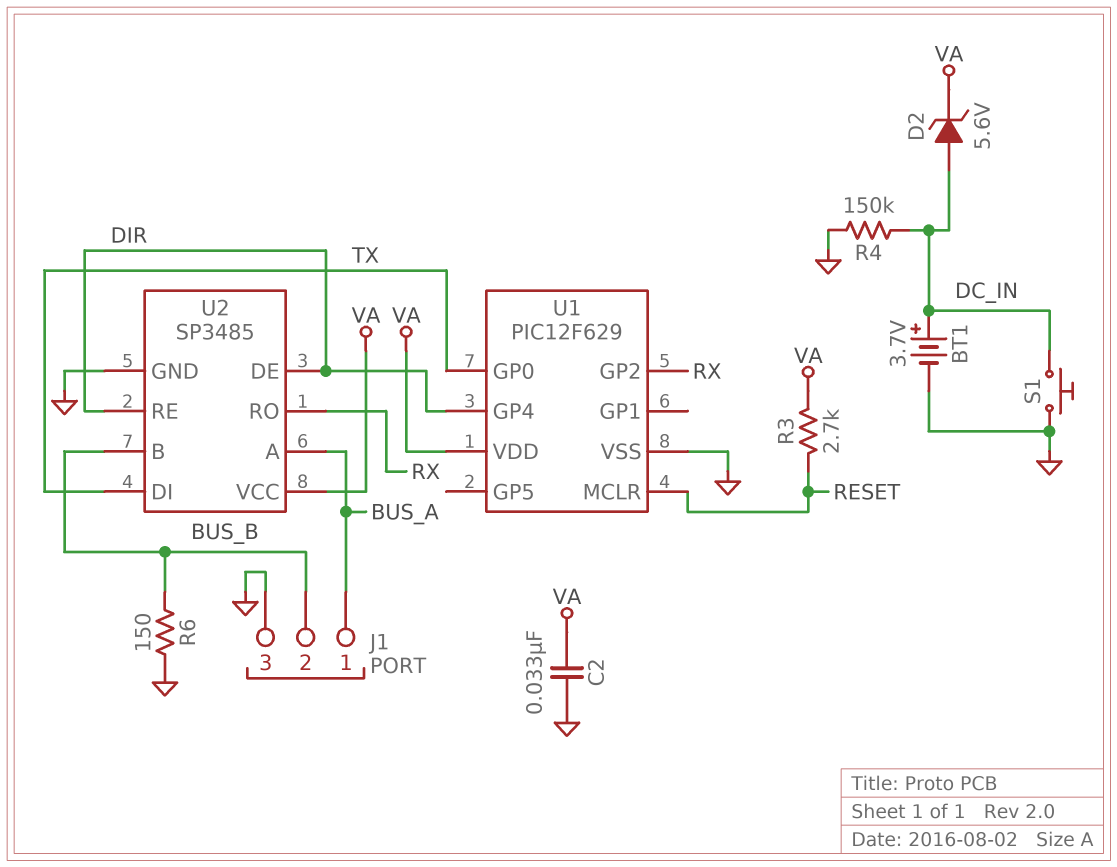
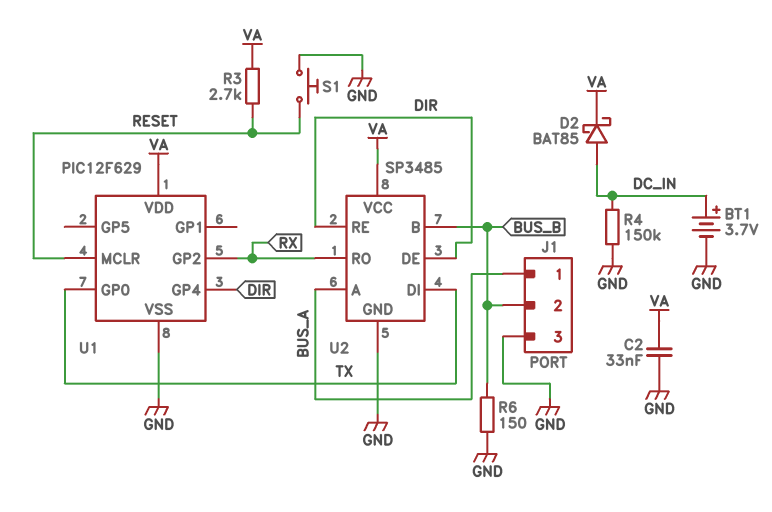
D2: zener 5.6V (A DC_IN, K VA) -> schottky BAT85 (A DC_IN, K VA)
S1: button (DC_IN, GND) -> button (GND, RESET)

